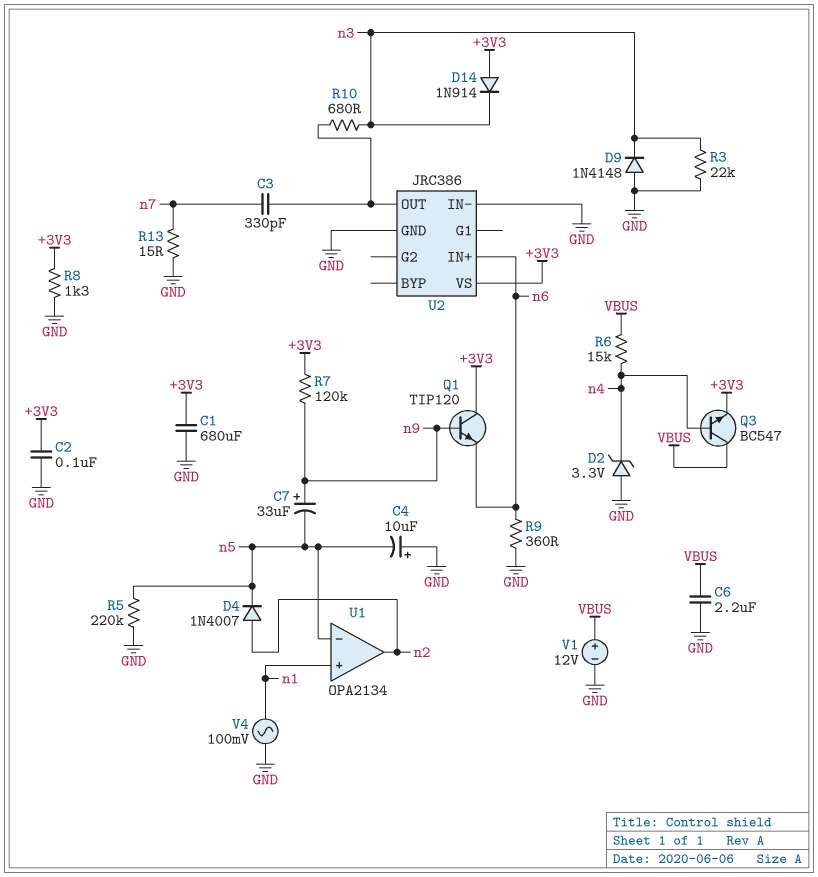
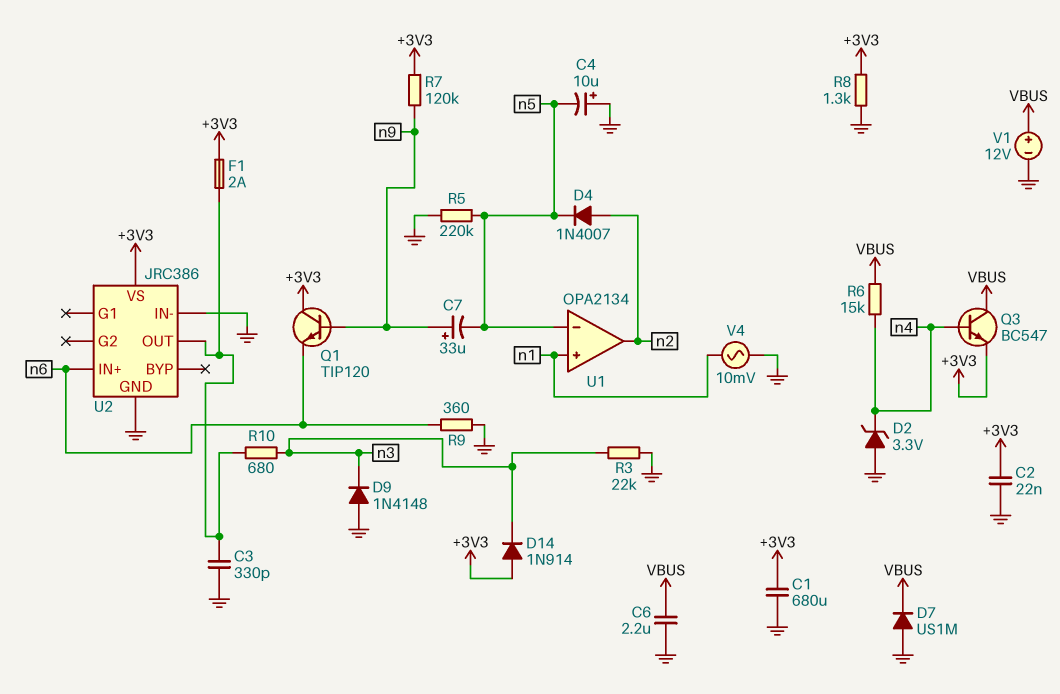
C2: 100nF (+3V3, GND) -> 22nF (+3V3, GND)
C3: 330pF (U2/OUT, n7) -> 330pF (GND, U2/OUT)
D7: none -> diode US1M (A GND, K VBUS)
F1: none -> 2A (+3V3, U2/OUT)
R13: 15 (GND, n7) -> none
V4: AC 100mV (GND, n1) -> AC 10mV (GND, n1)

